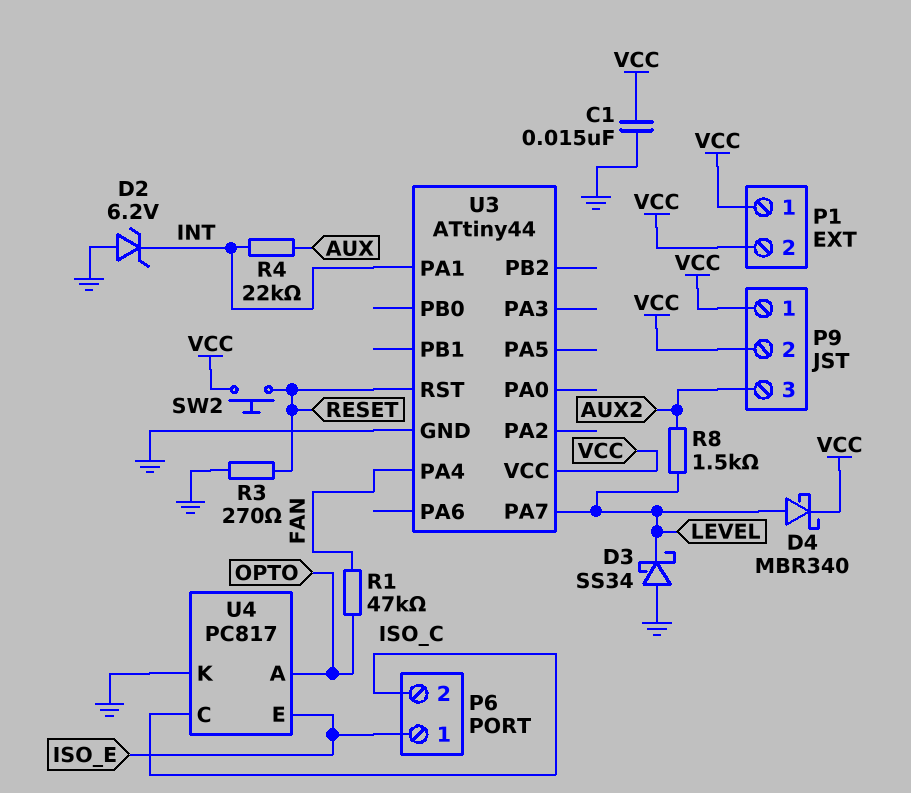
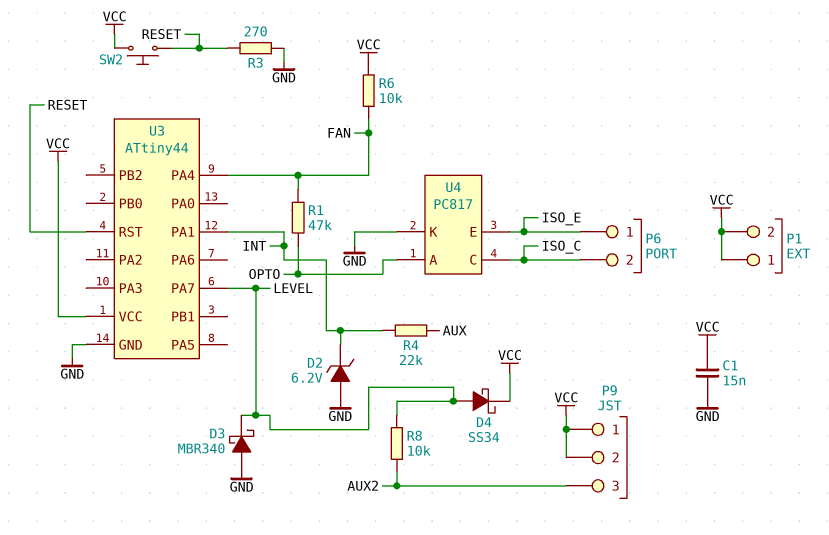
D3: schottky SS34 (A GND, K LEVEL) -> schottky MBR340 (A GND, K LEVEL)
D4: schottky MBR340 (A LEVEL, K VCC) -> schottky SS34 (A LEVEL, K VCC)
R6: none -> 10k (FAN, VCC)
R8: 1.5k (AUX2, LEVEL) -> 10k (AUX2, LEVEL)

